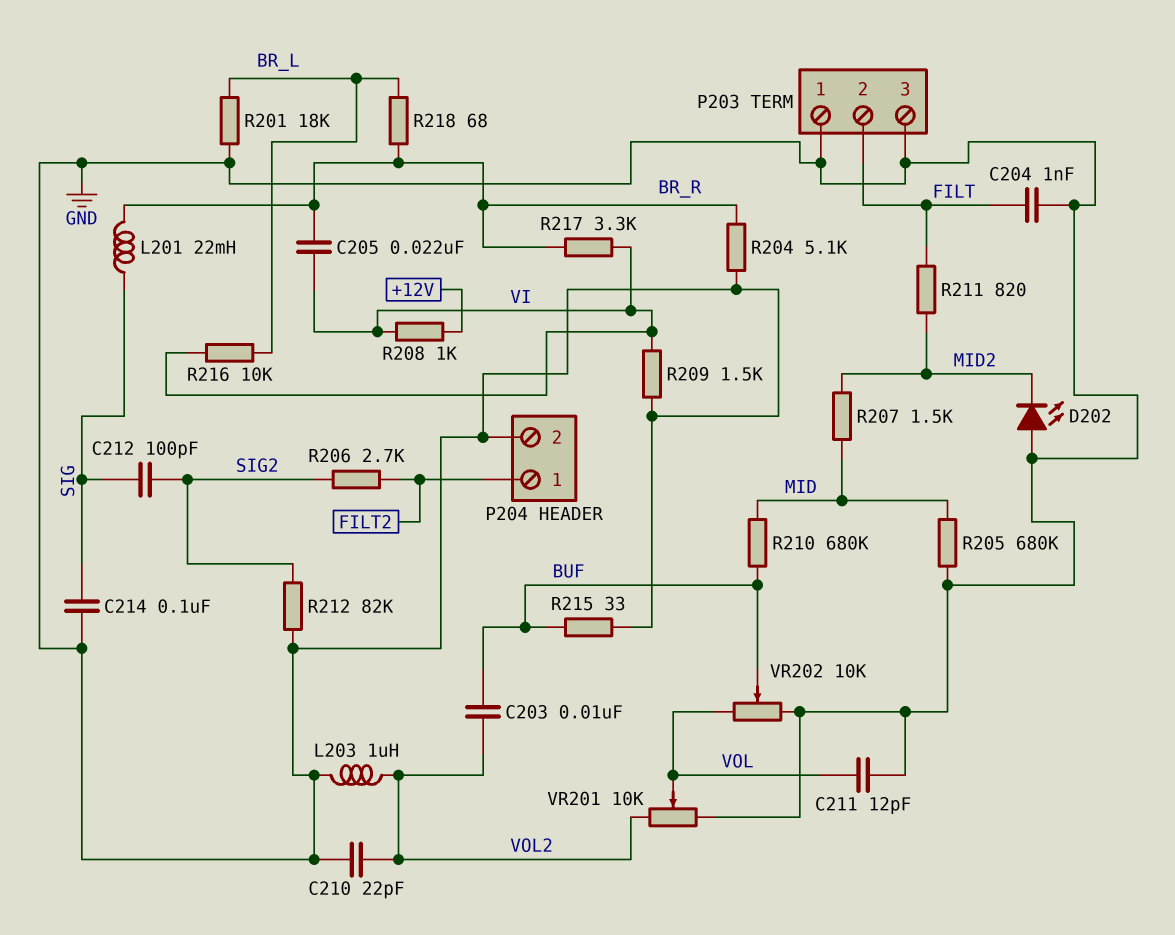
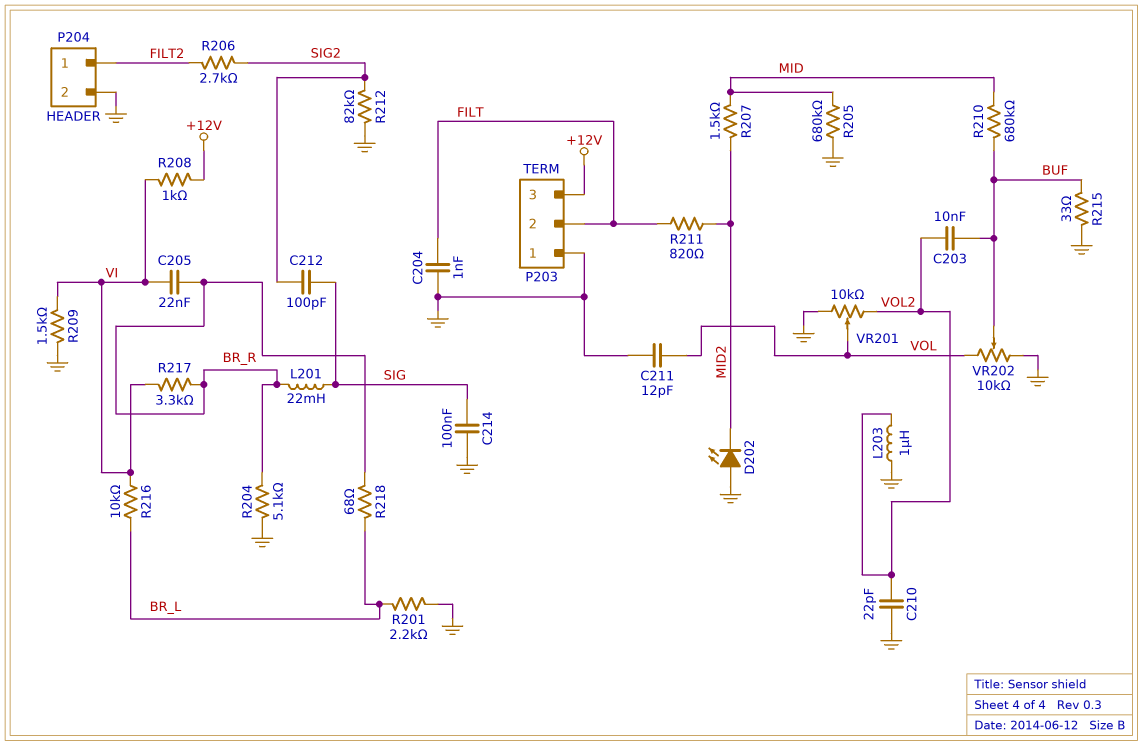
P203 pin 3: GND -> +12V
R201: 18k (BR_L, GND) -> 2.2k (BR_L, GND)

